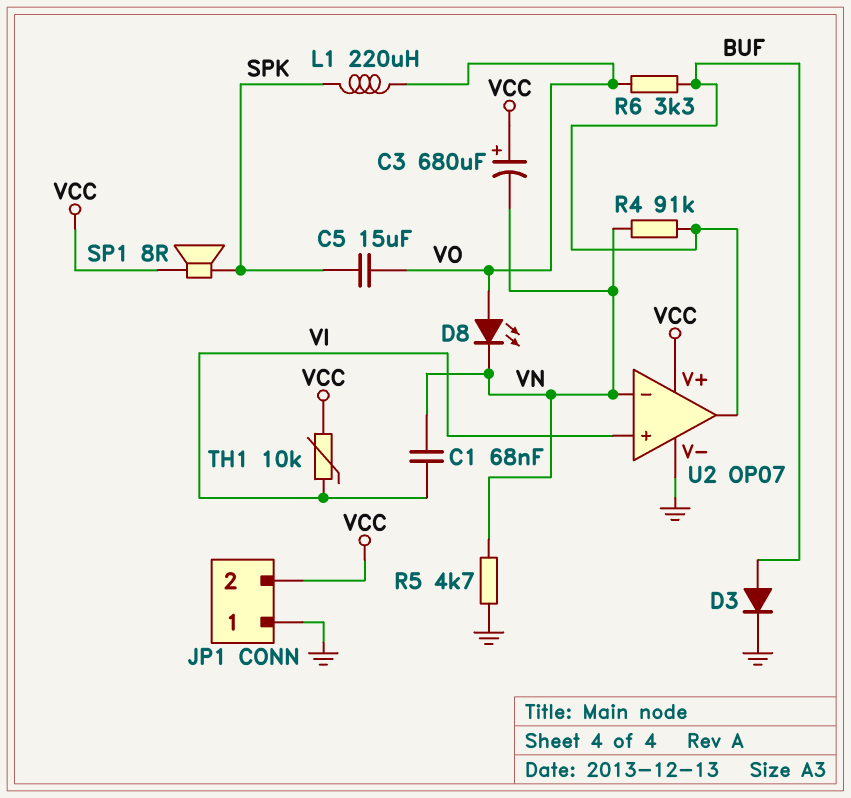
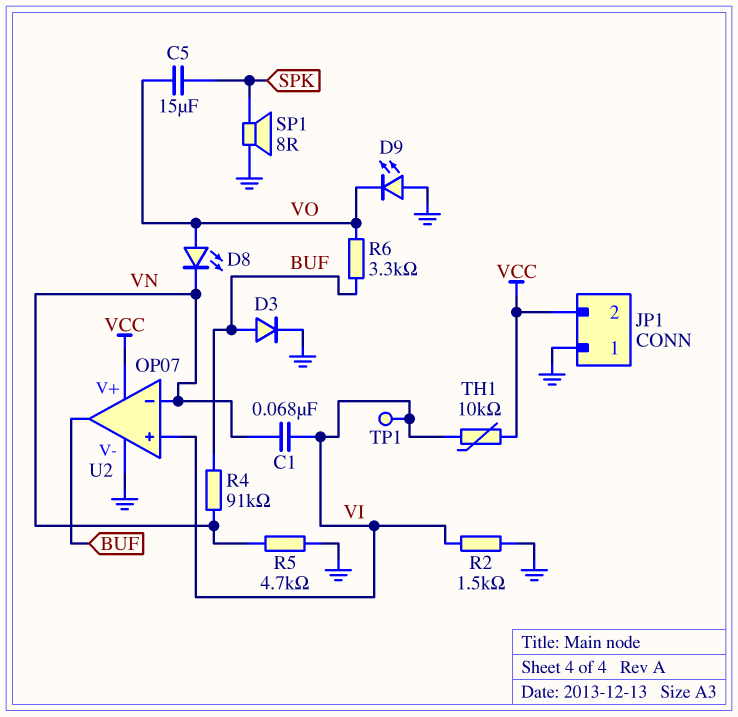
C3: 680uF (plus VCC, minus VN) -> none
D9: none -> LED (A GND, K VO)
L1: 220uH (SPK, VO) -> none
R2: none -> 1.5k (GND, VI)
SP1: speaker 8R (SPK, VCC) -> speaker 8R (GND, SPK)
TP1: none -> test point (VI)

